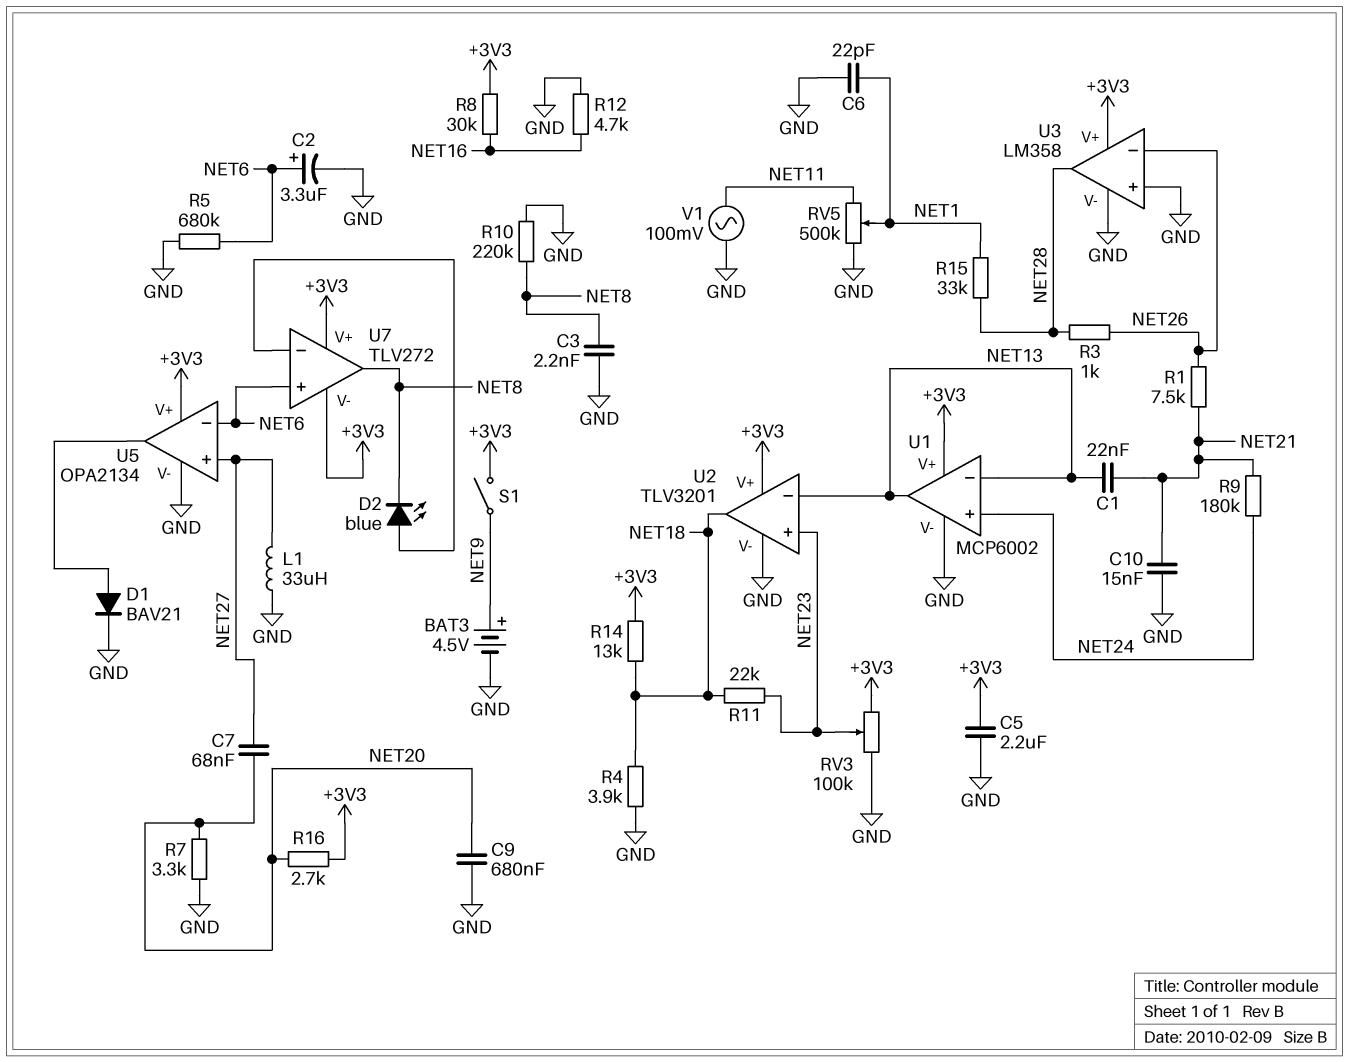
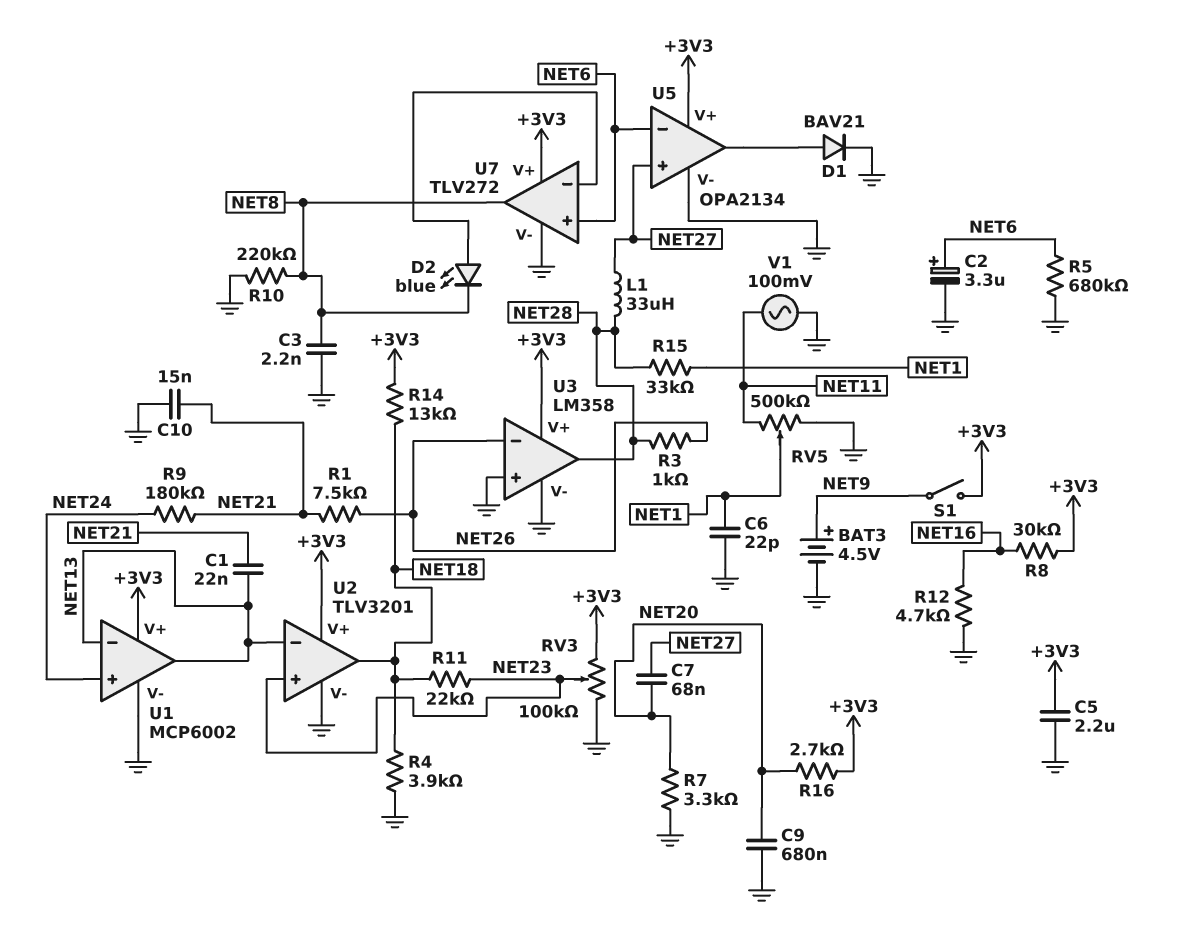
L1: 33uH (GND, NET27) -> 33uH (NET27, NET28)
U7 pin V-: +3V3 -> GND

